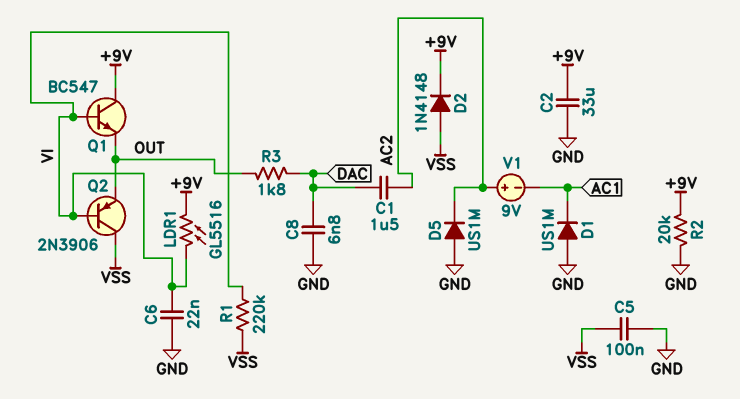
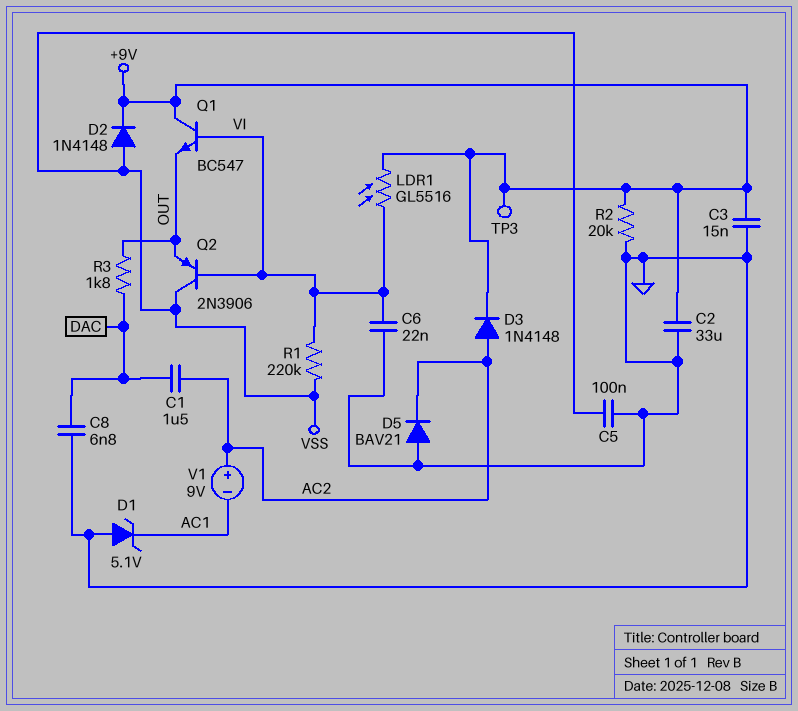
C3: none -> 15nF (+9V, GND)
D1: diode US1M (A GND, K AC1) -> zener 5.1V (A GND, K AC1)
D3: none -> diode 1N4148 (A AC2, K +9V)
D5: diode US1M (A GND, K AC2) -> diode BAV21 (A GND, K AC2)
TP3: none -> test point (+9V)

